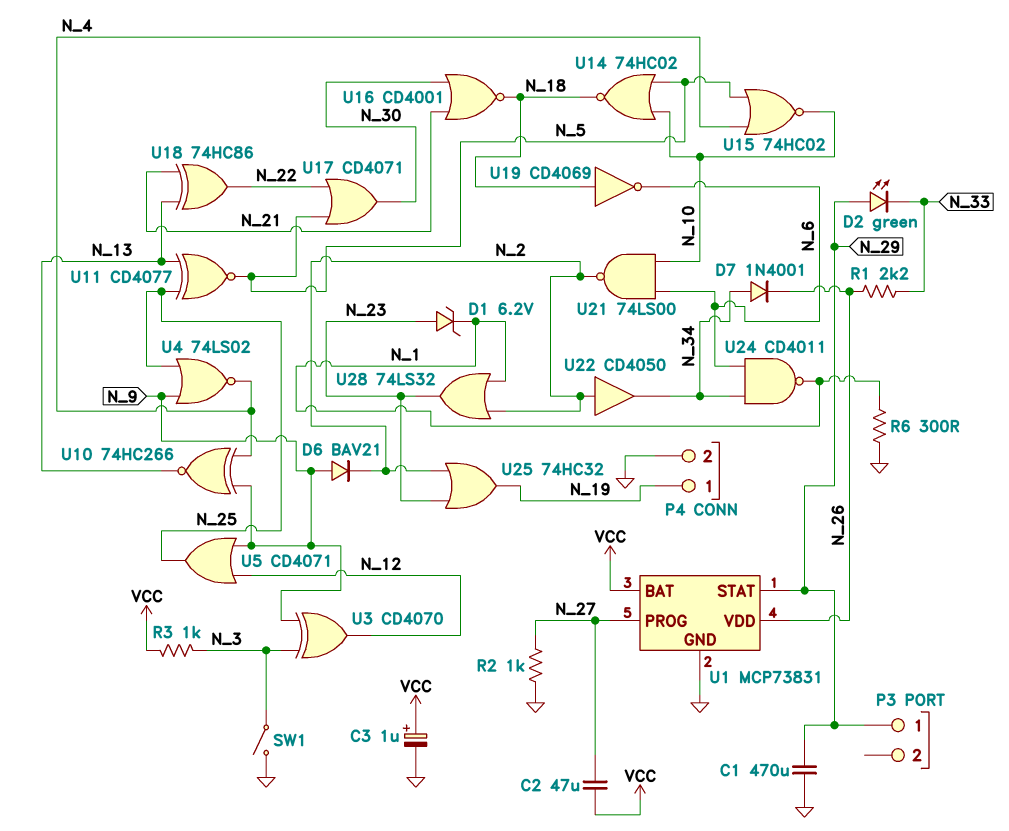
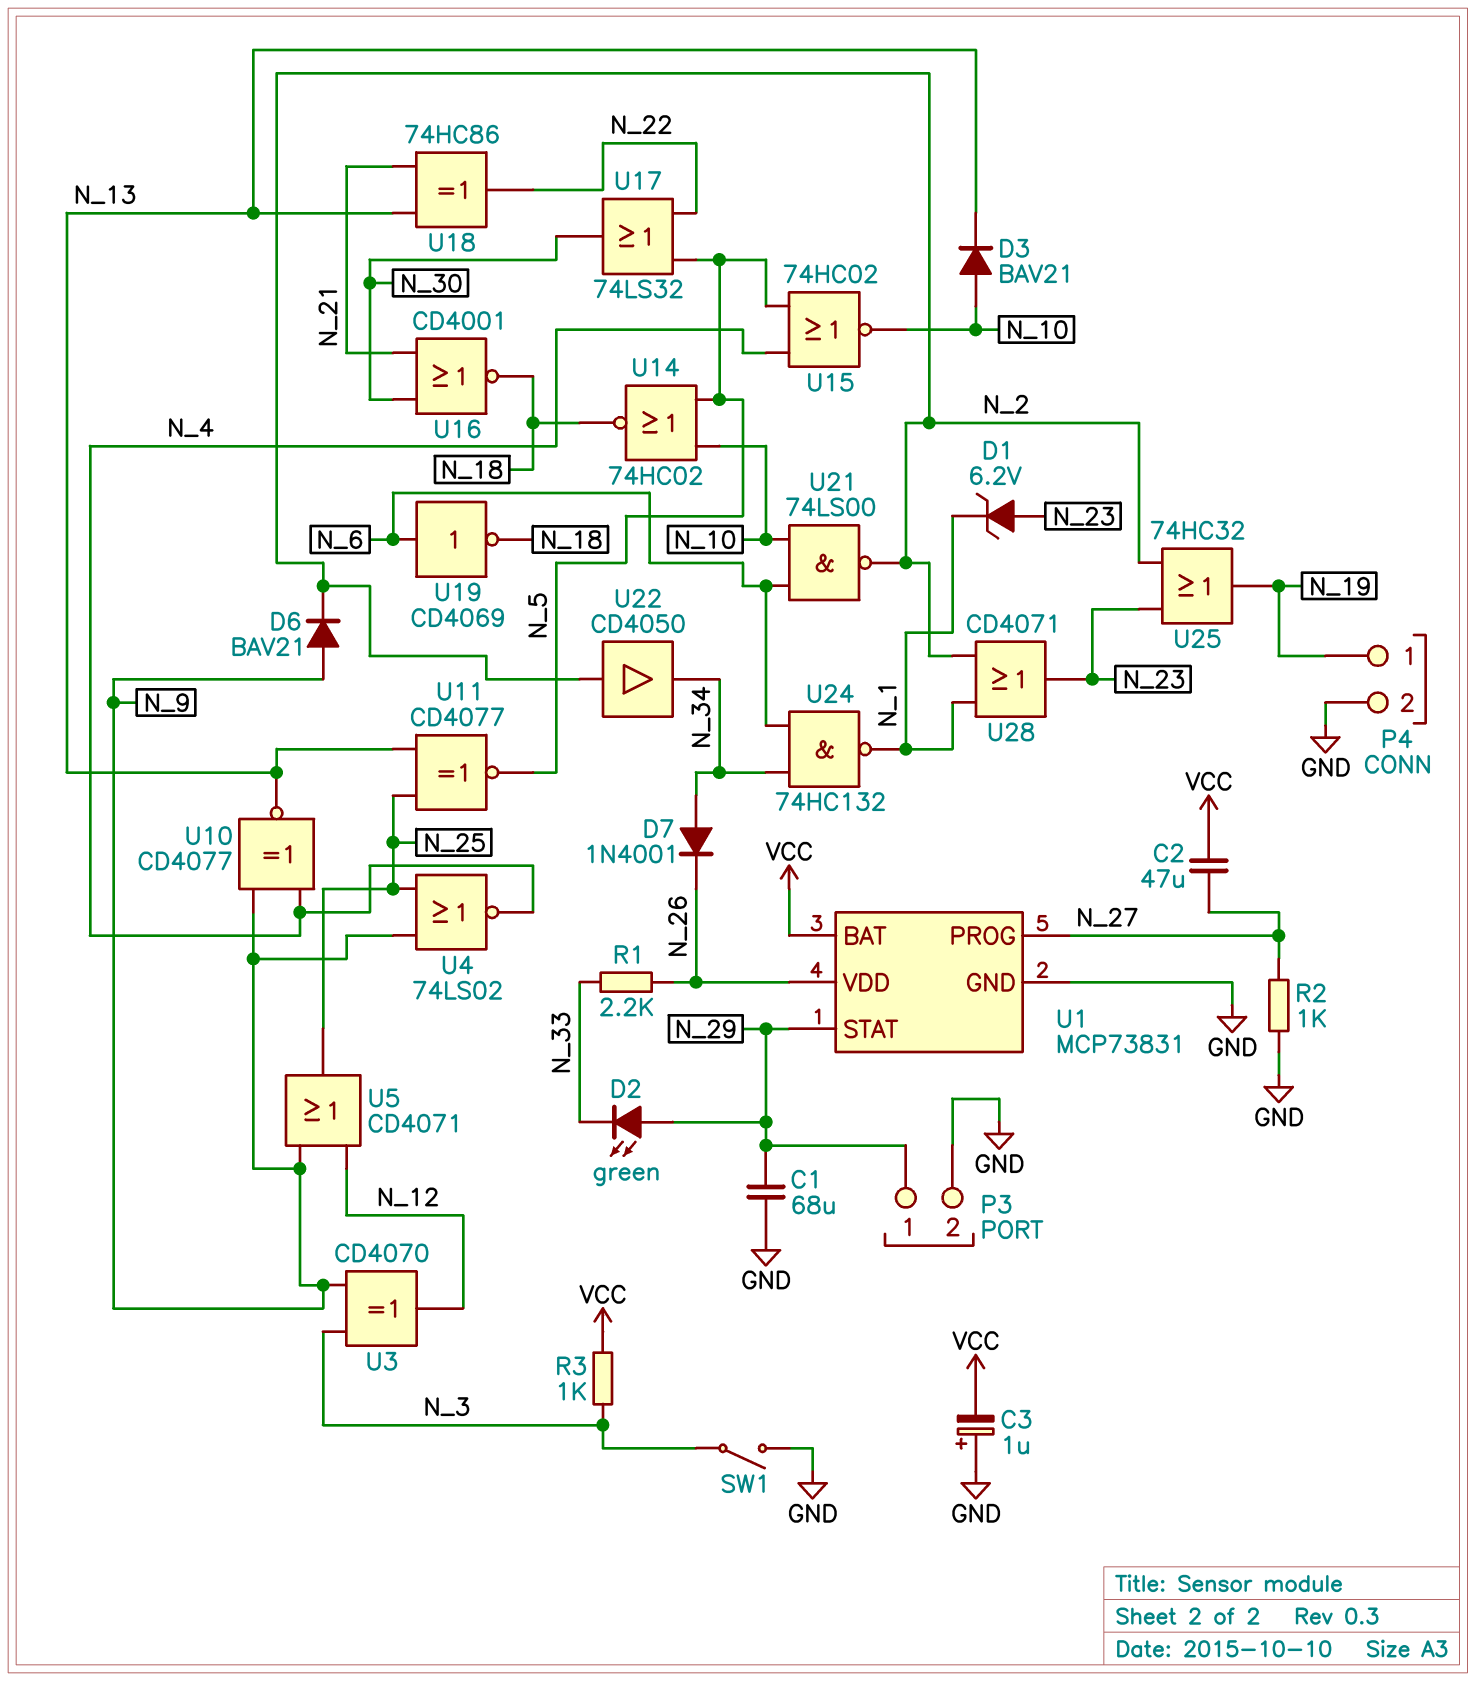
C1: 470uF (GND, N_29) -> 68uF (GND, N_29)
C3: 1uF (plus VCC, minus GND) -> 1uF (plus GND, minus VCC)
D3: none -> diode BAV21 (A N_10, K N_13)
P3 pin 2: none -> GND
R6: 300 (GND, N_1) -> none
U10: XNOR 74HC266 (in N_4, in N_9, out N_13) -> XNOR CD4077 (in N_4, in N_9, out N_13)
U17: OR CD4071 (in N_5, in N_22, out N_30) -> OR 74LS32 (in N_5, in N_22, out N_30)
U19: NOT CD4069 (in N_18, out N_6) -> NOT CD4069 (in N_6, out N_18)
U24: NAND CD4011 (in N_6, in N_34, out N_1) -> NAND 74HC132 (in N_6, in N_34, out N_1)
U28: OR 74LS32 (in N_1, in N_2, out N_23) -> OR CD4071 (in N_1, in N_2, out N_23)

